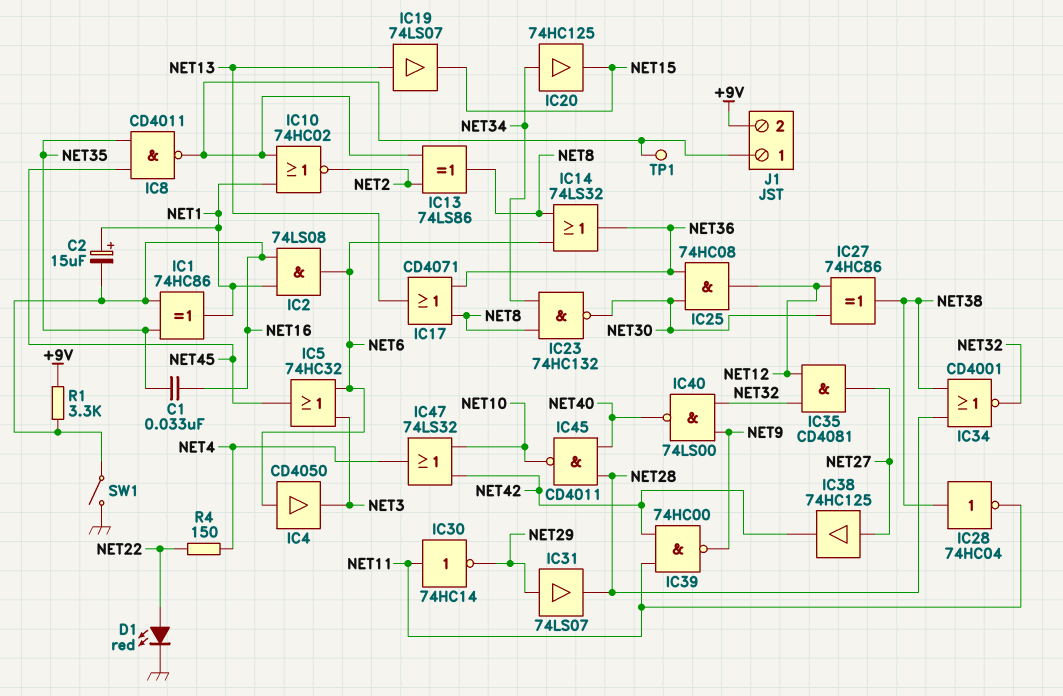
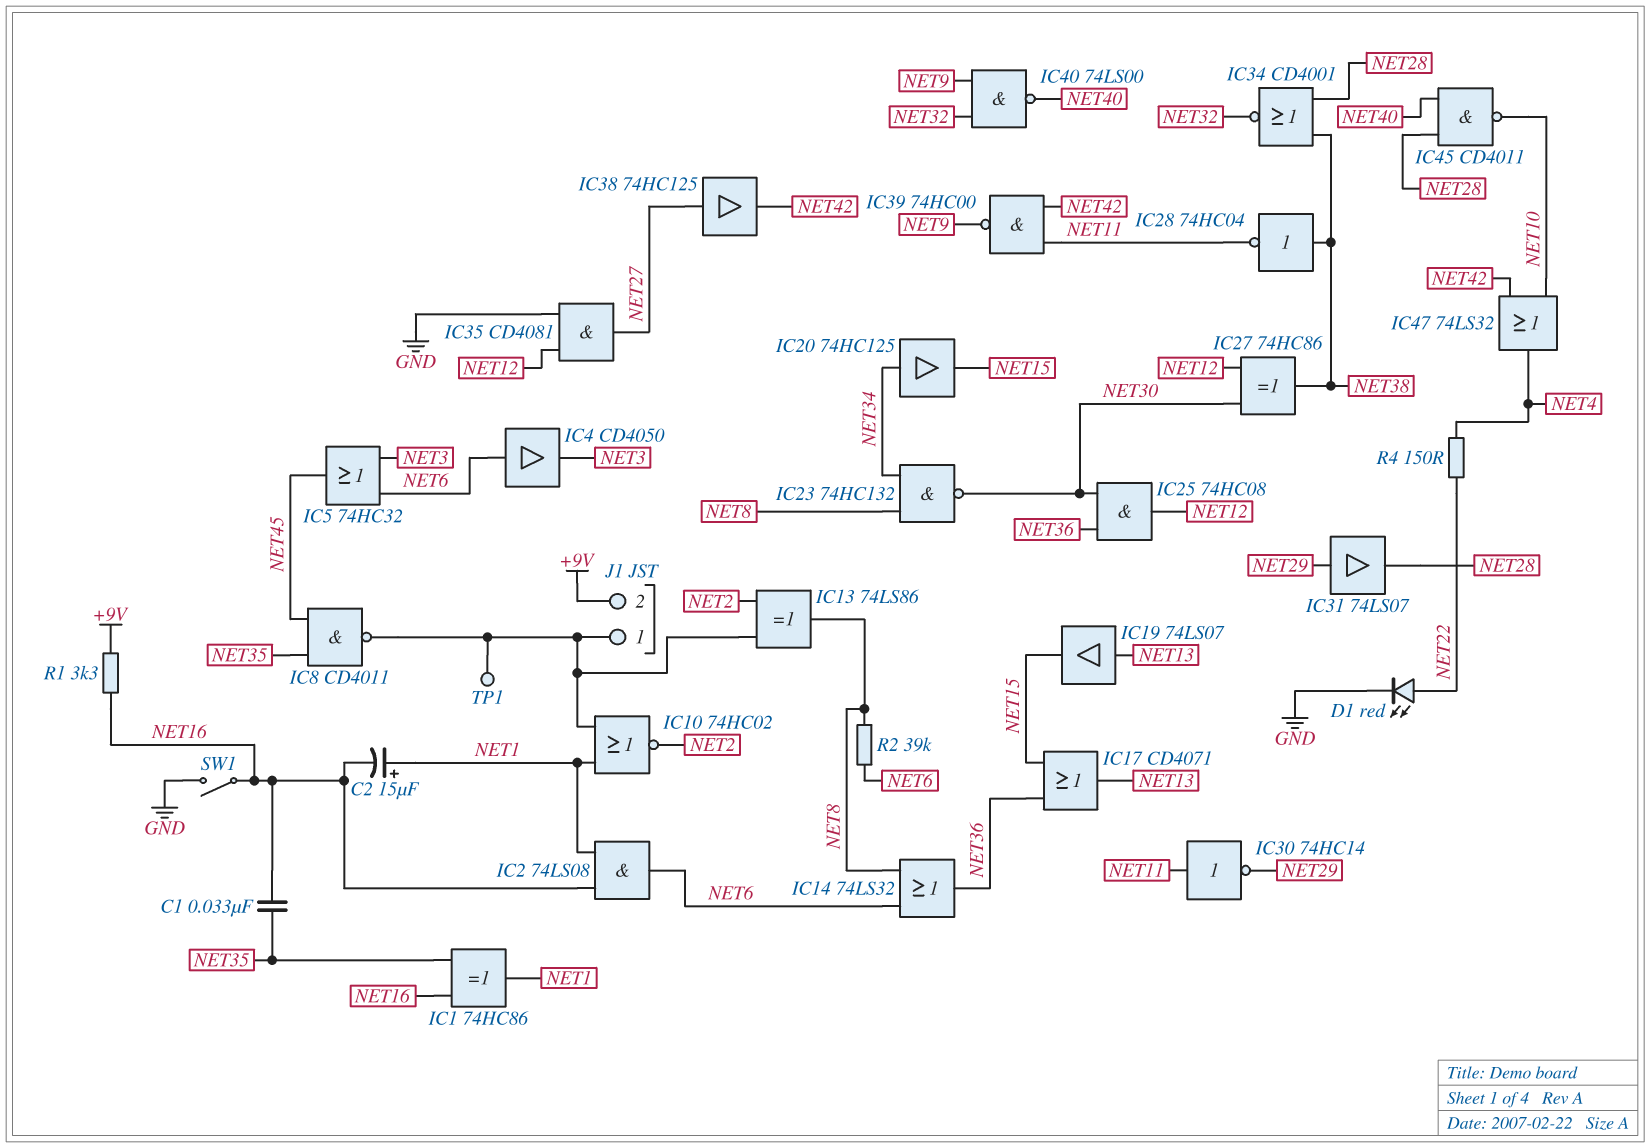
IC17: OR CD4071 (in NET8, in NET36, out NET13) -> OR CD4071 (in NET15, in NET36, out NET13)
IC35: AND CD4081 (in NET12, in NET32, out NET27) -> AND CD4081 (in GND, in NET12, out NET27)
R2: none -> 39k (NET6, NET8)

